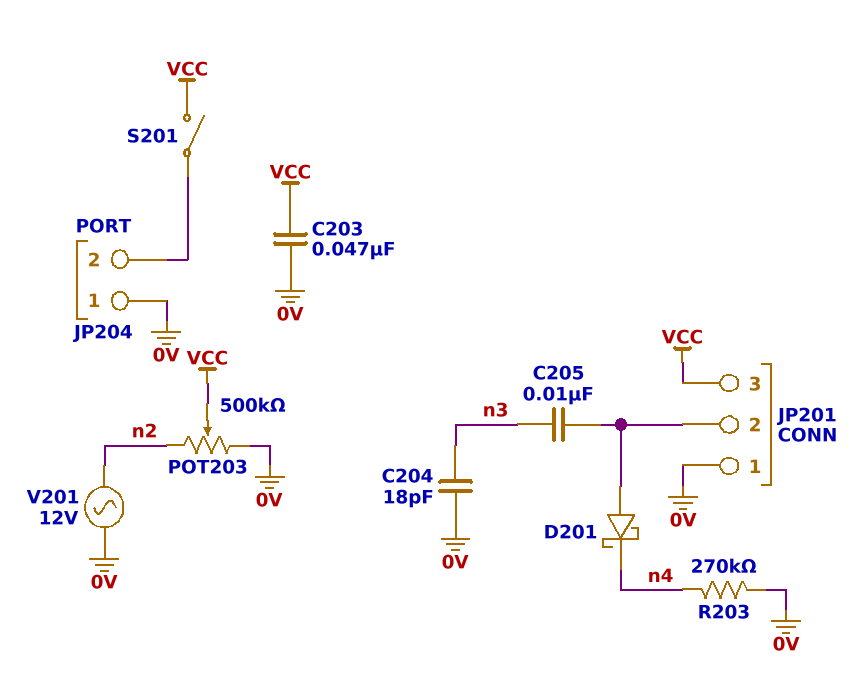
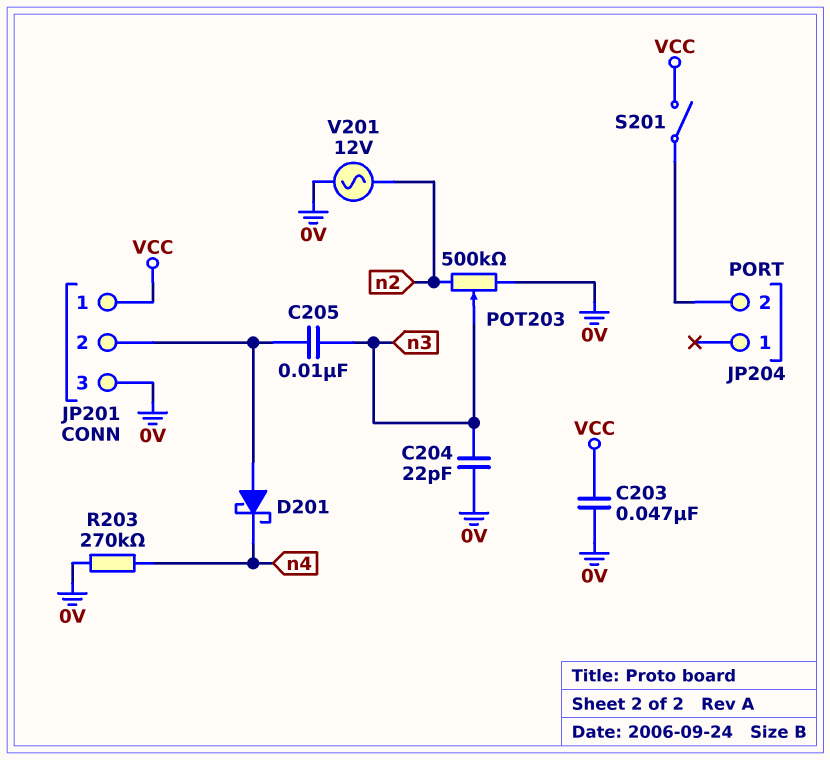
C204: 18pF (0V, n3) -> 22pF (0V, n3)
JP201 pin 1: 0V -> VCC
JP201 pin 3: VCC -> 0V
JP204 pin 1: 0V -> none
POT203: 500k (0V, n2, wiper VCC) -> 500k (0V, n2, wiper n3)

